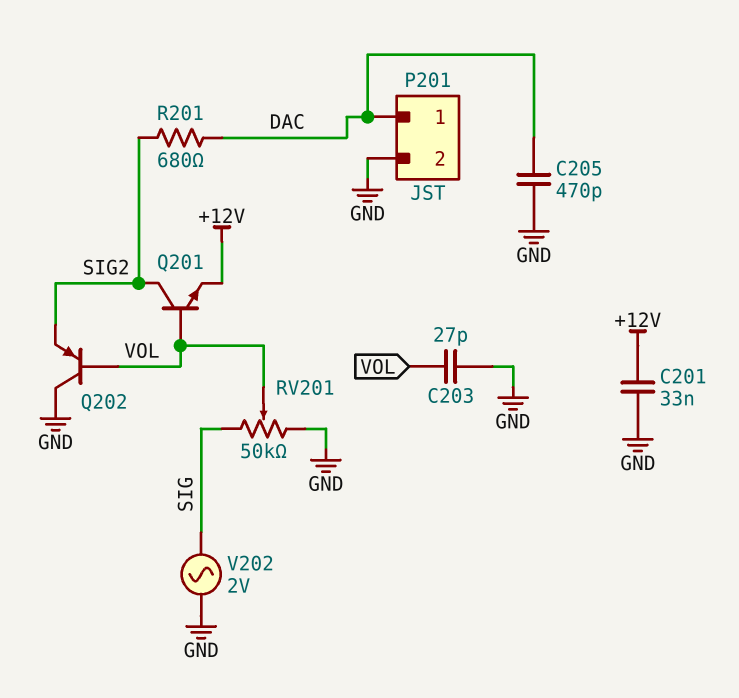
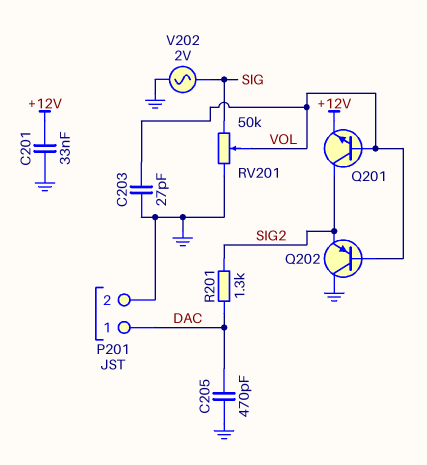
R201: 680 (DAC, SIG2) -> 1.3k (DAC, SIG2)

